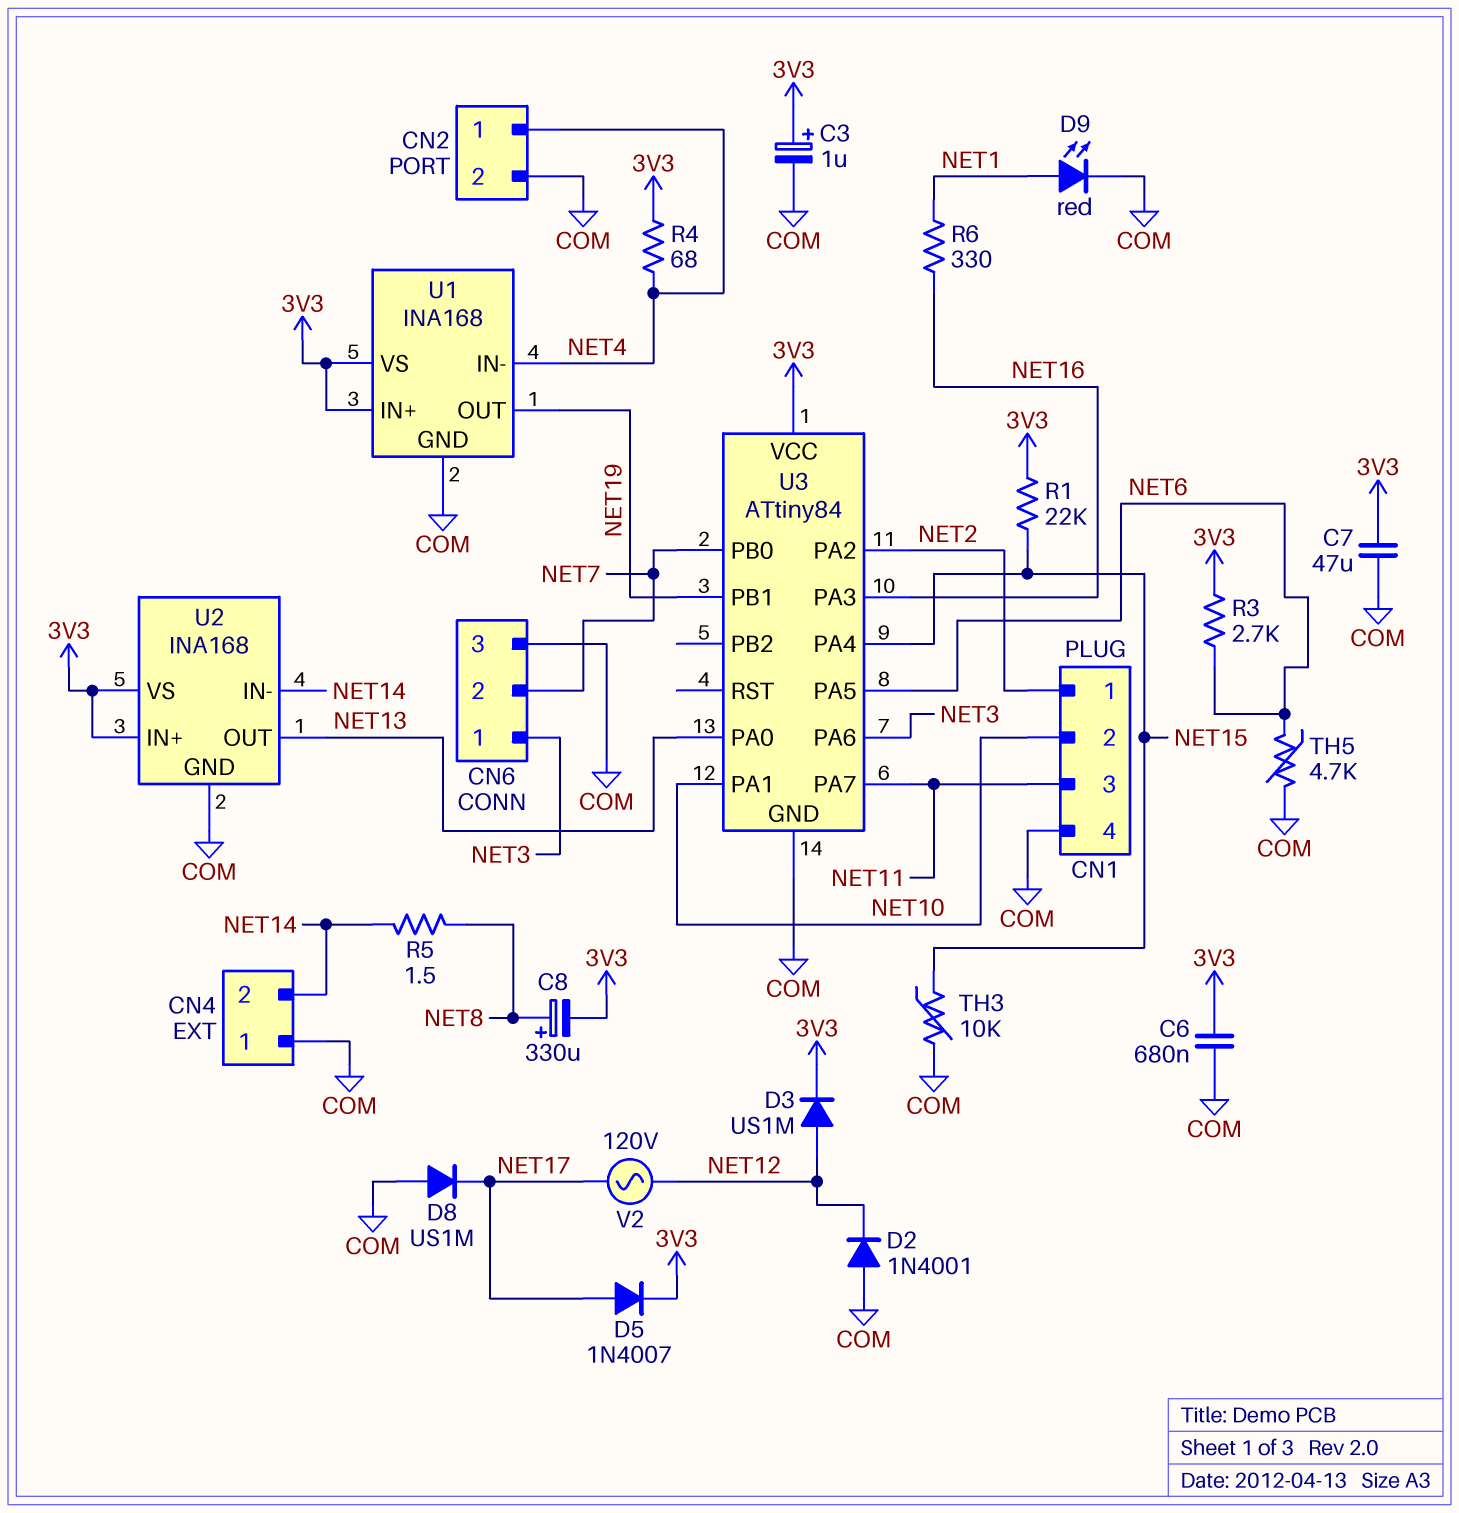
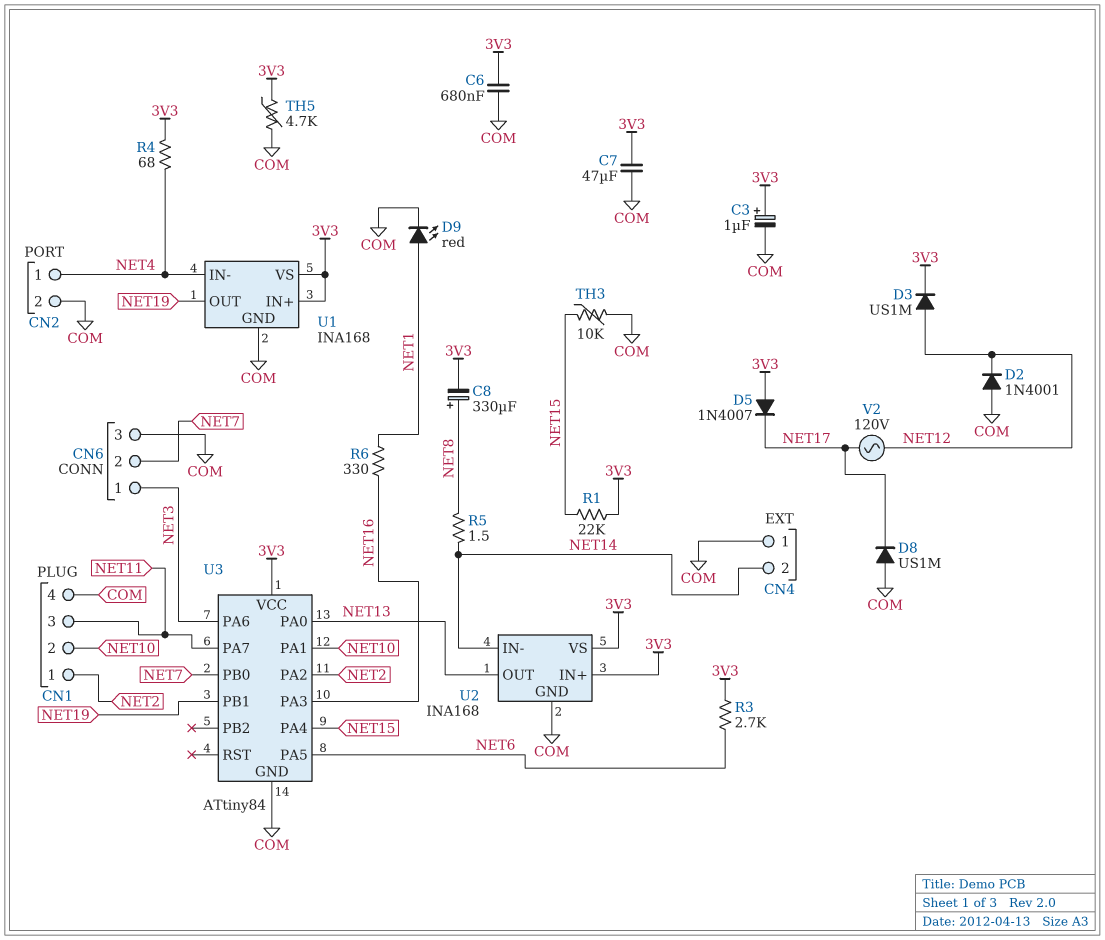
D5: diode 1N4007 (A NET17, K 3V3) -> diode 1N4007 (A 3V3, K NET17)
TH5: 4.7k (COM, NET6) -> 4.7k (3V3, COM)

